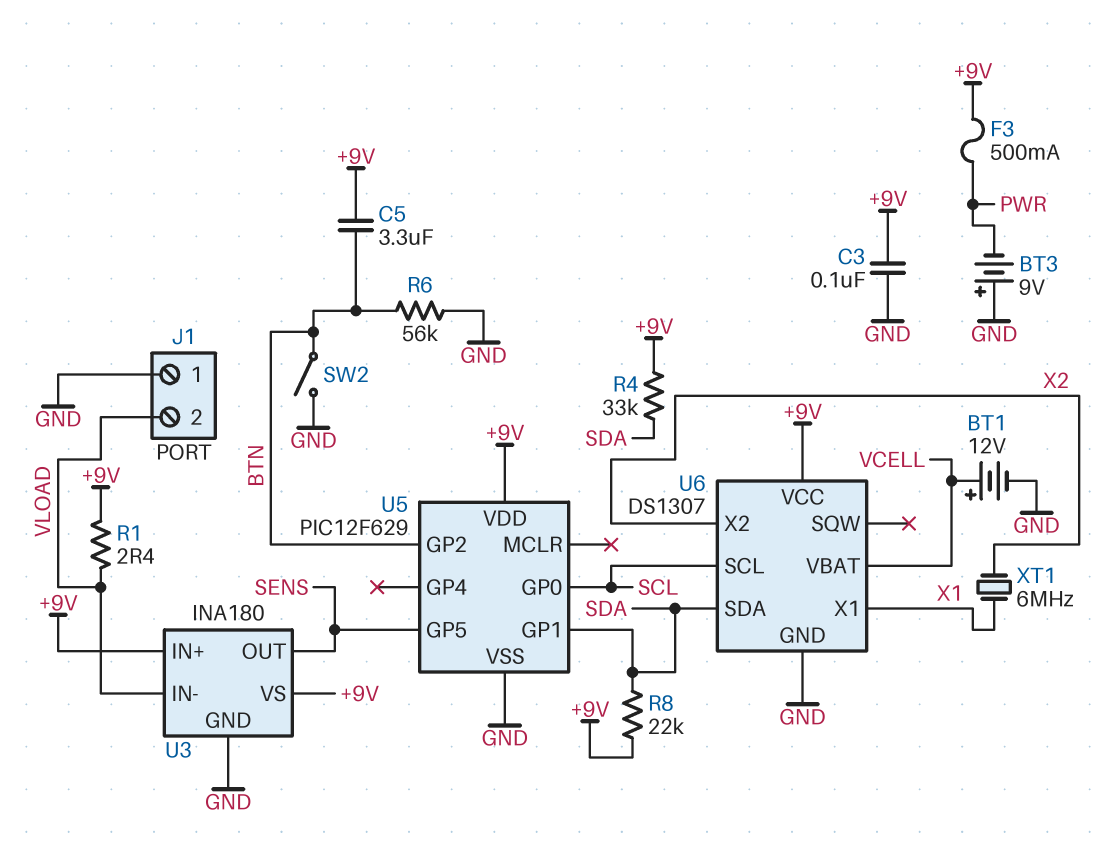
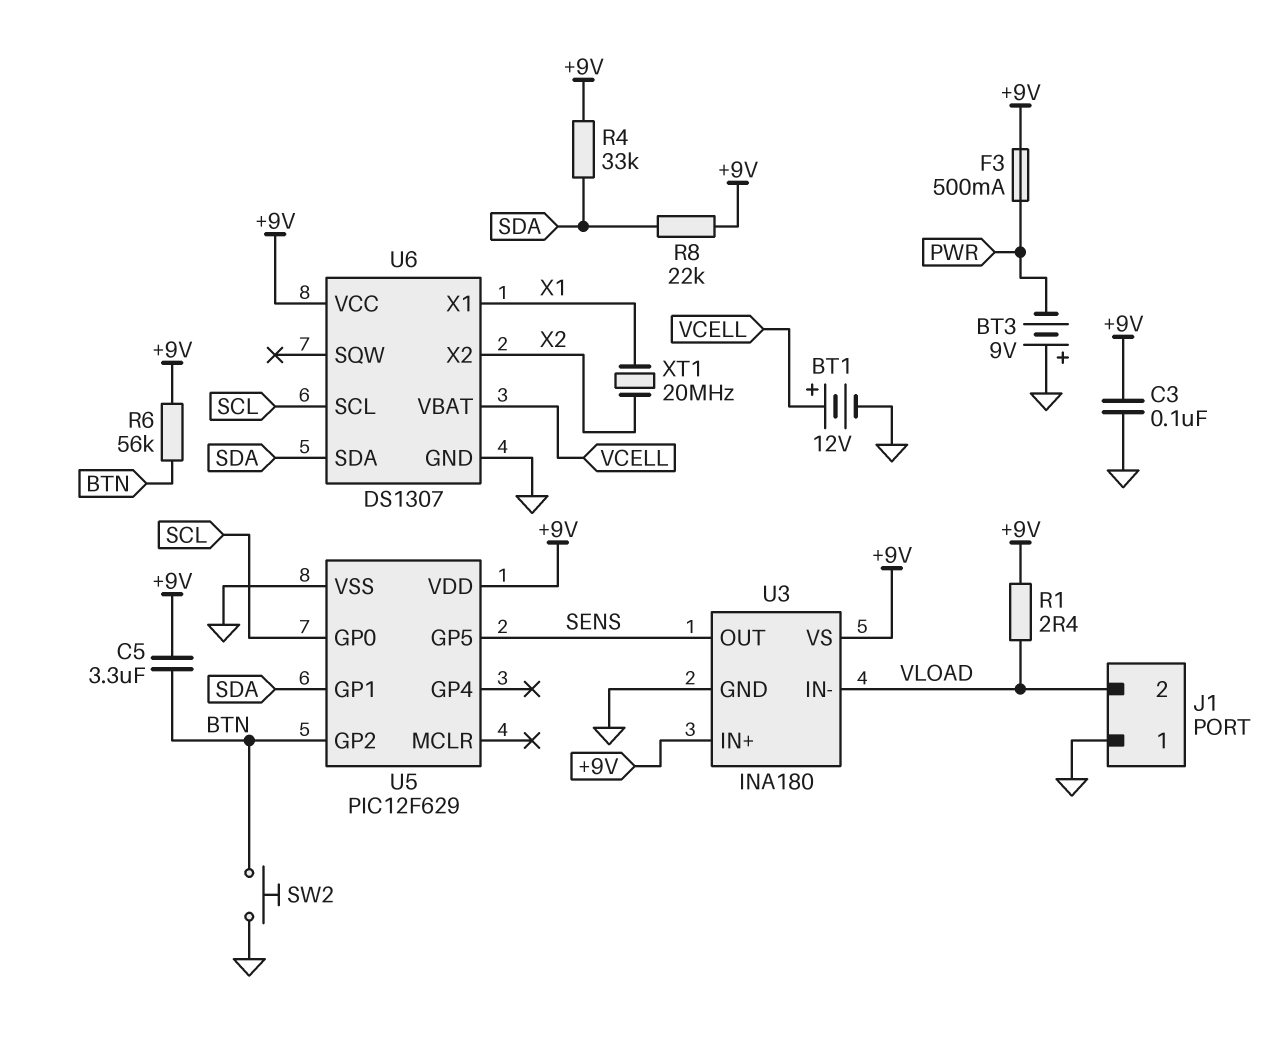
R6: 56k (BTN, GND) -> 56k (+9V, BTN)
SW2: switch (BTN, GND) -> button (BTN, GND)
XT1: 6MHz (X1, X2) -> 20MHz (X1, X2)

